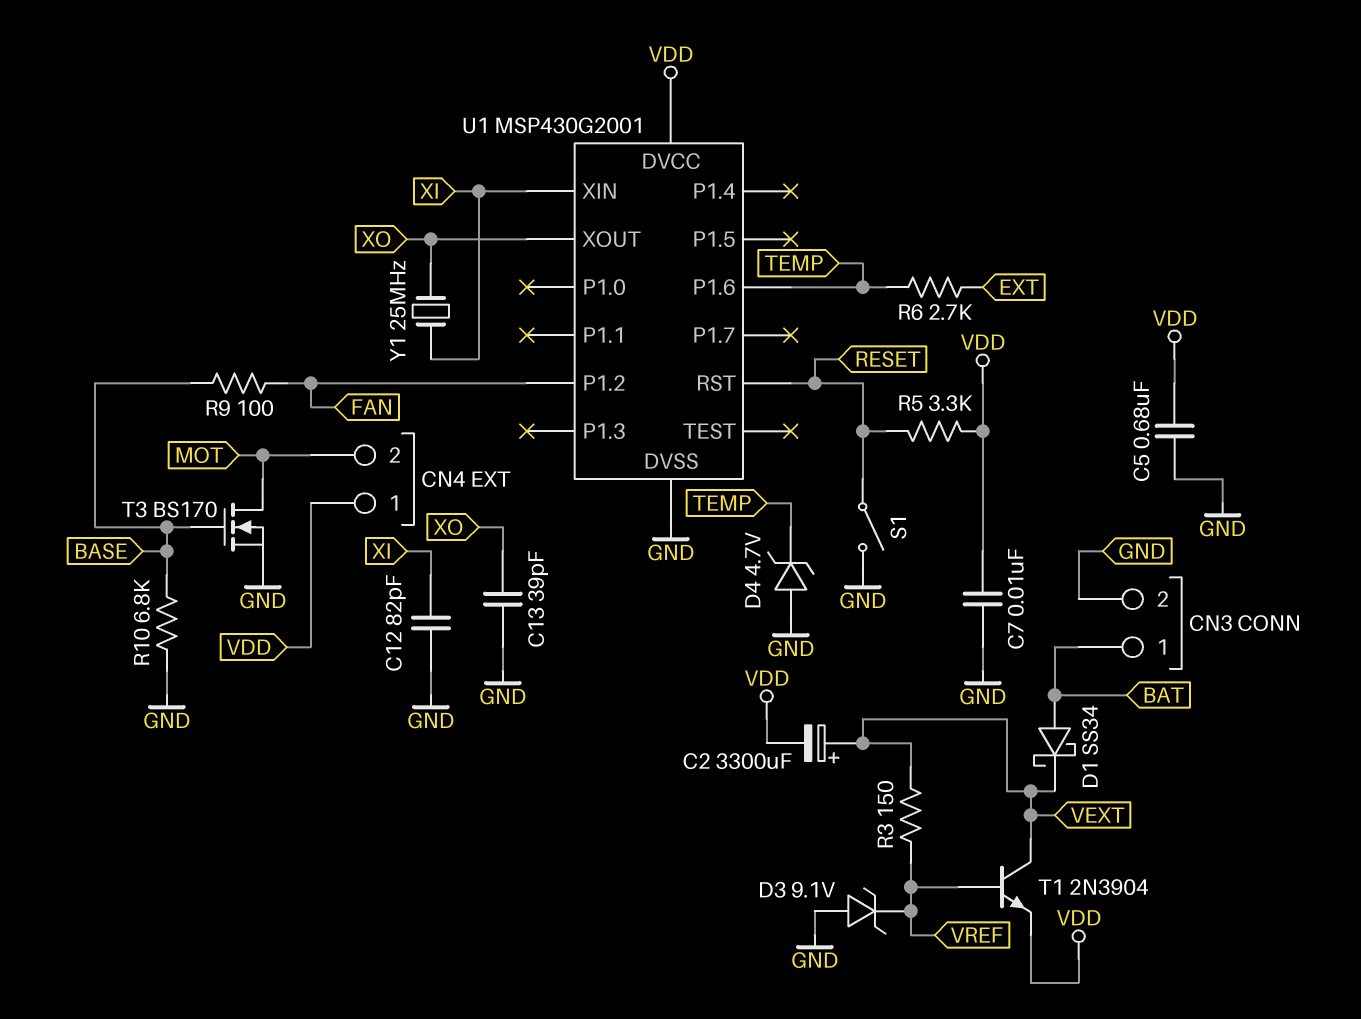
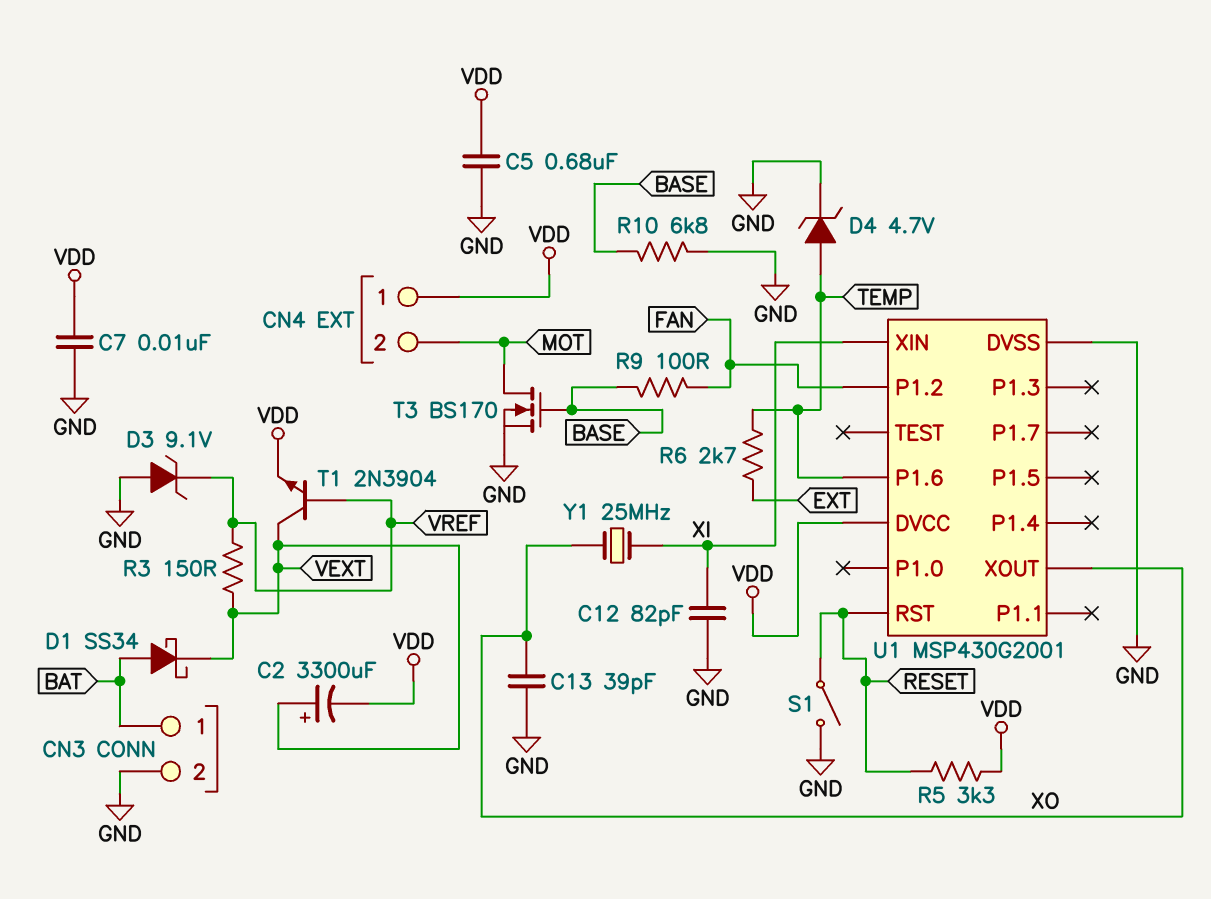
D4: zener 4.7V (A GND, K TEMP) -> zener 4.7V (A TEMP, K GND)

